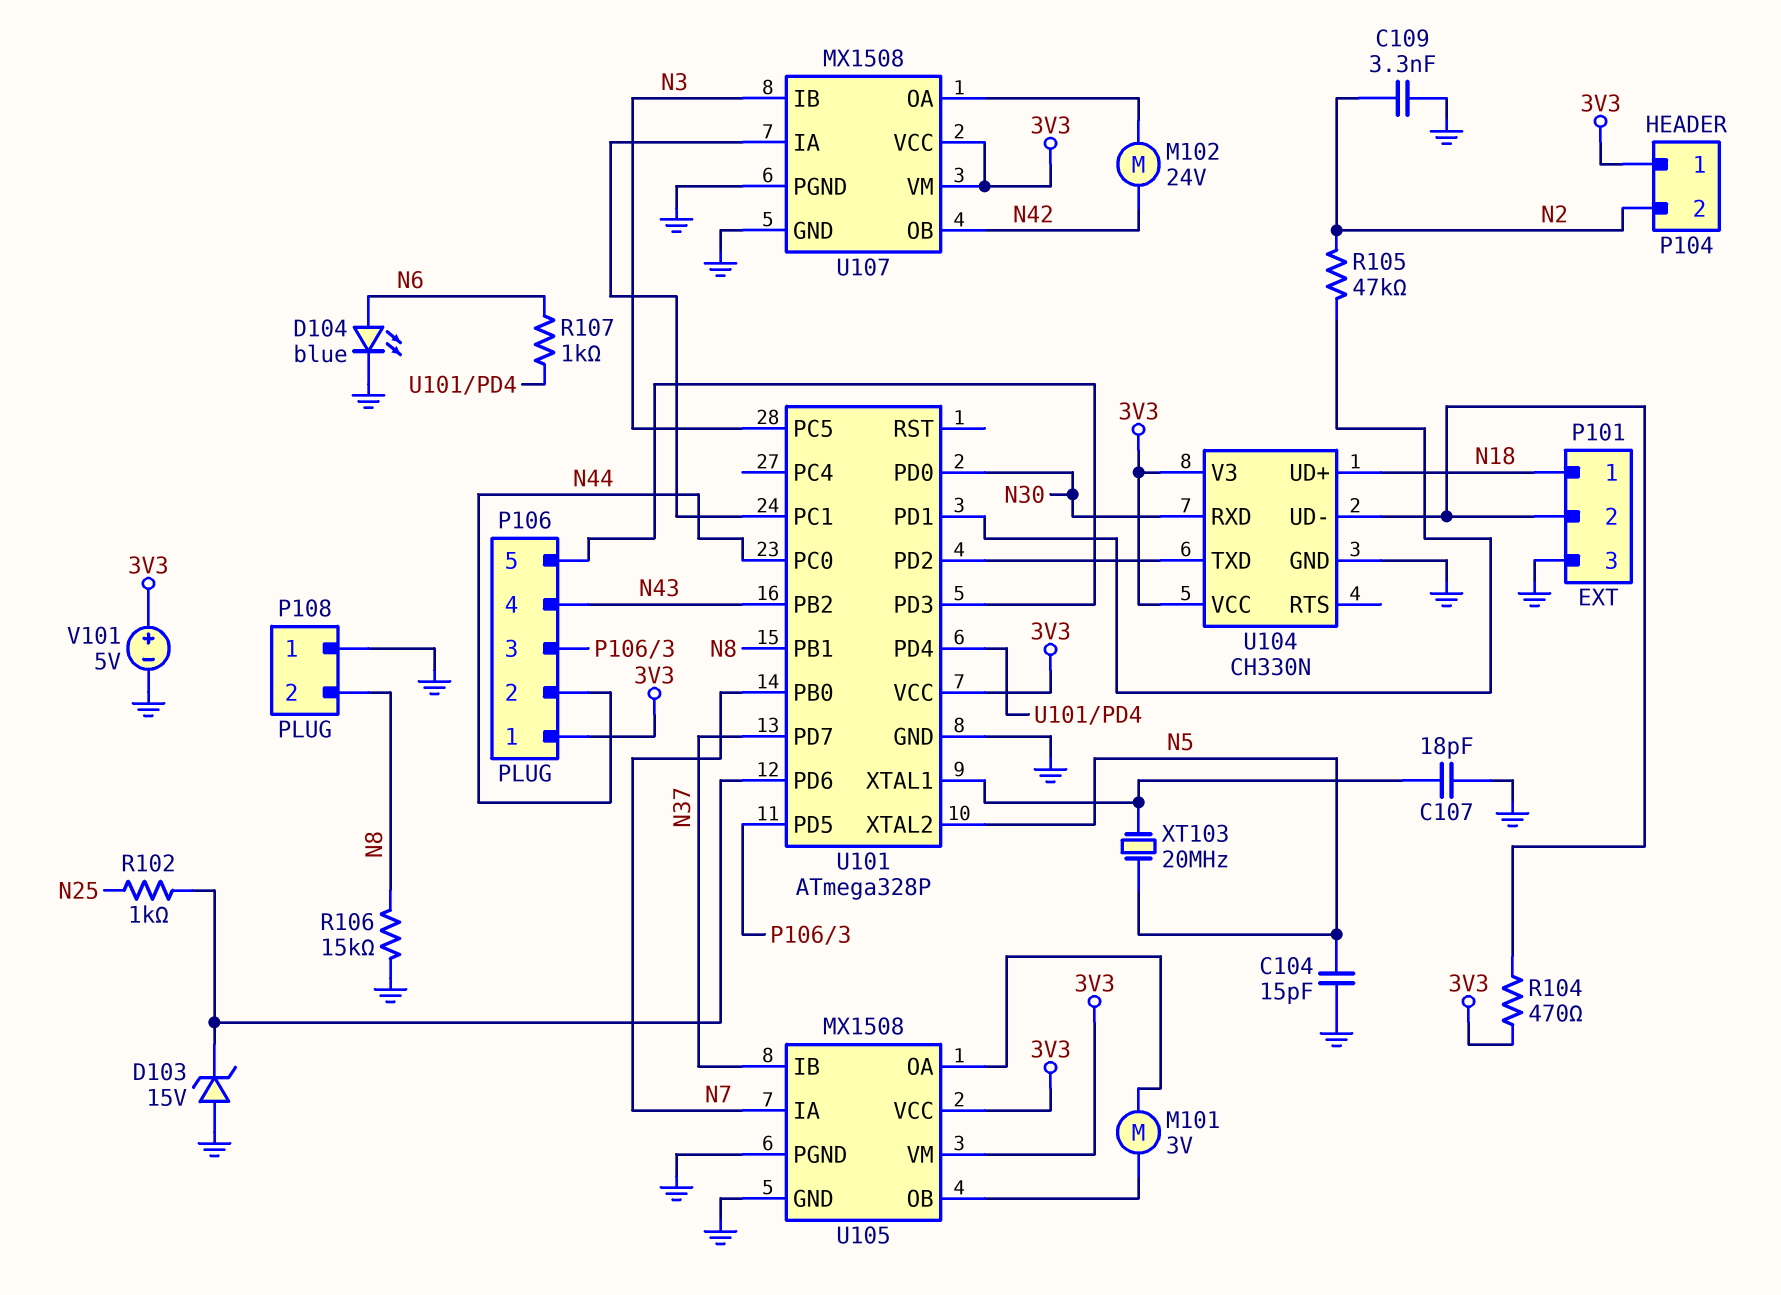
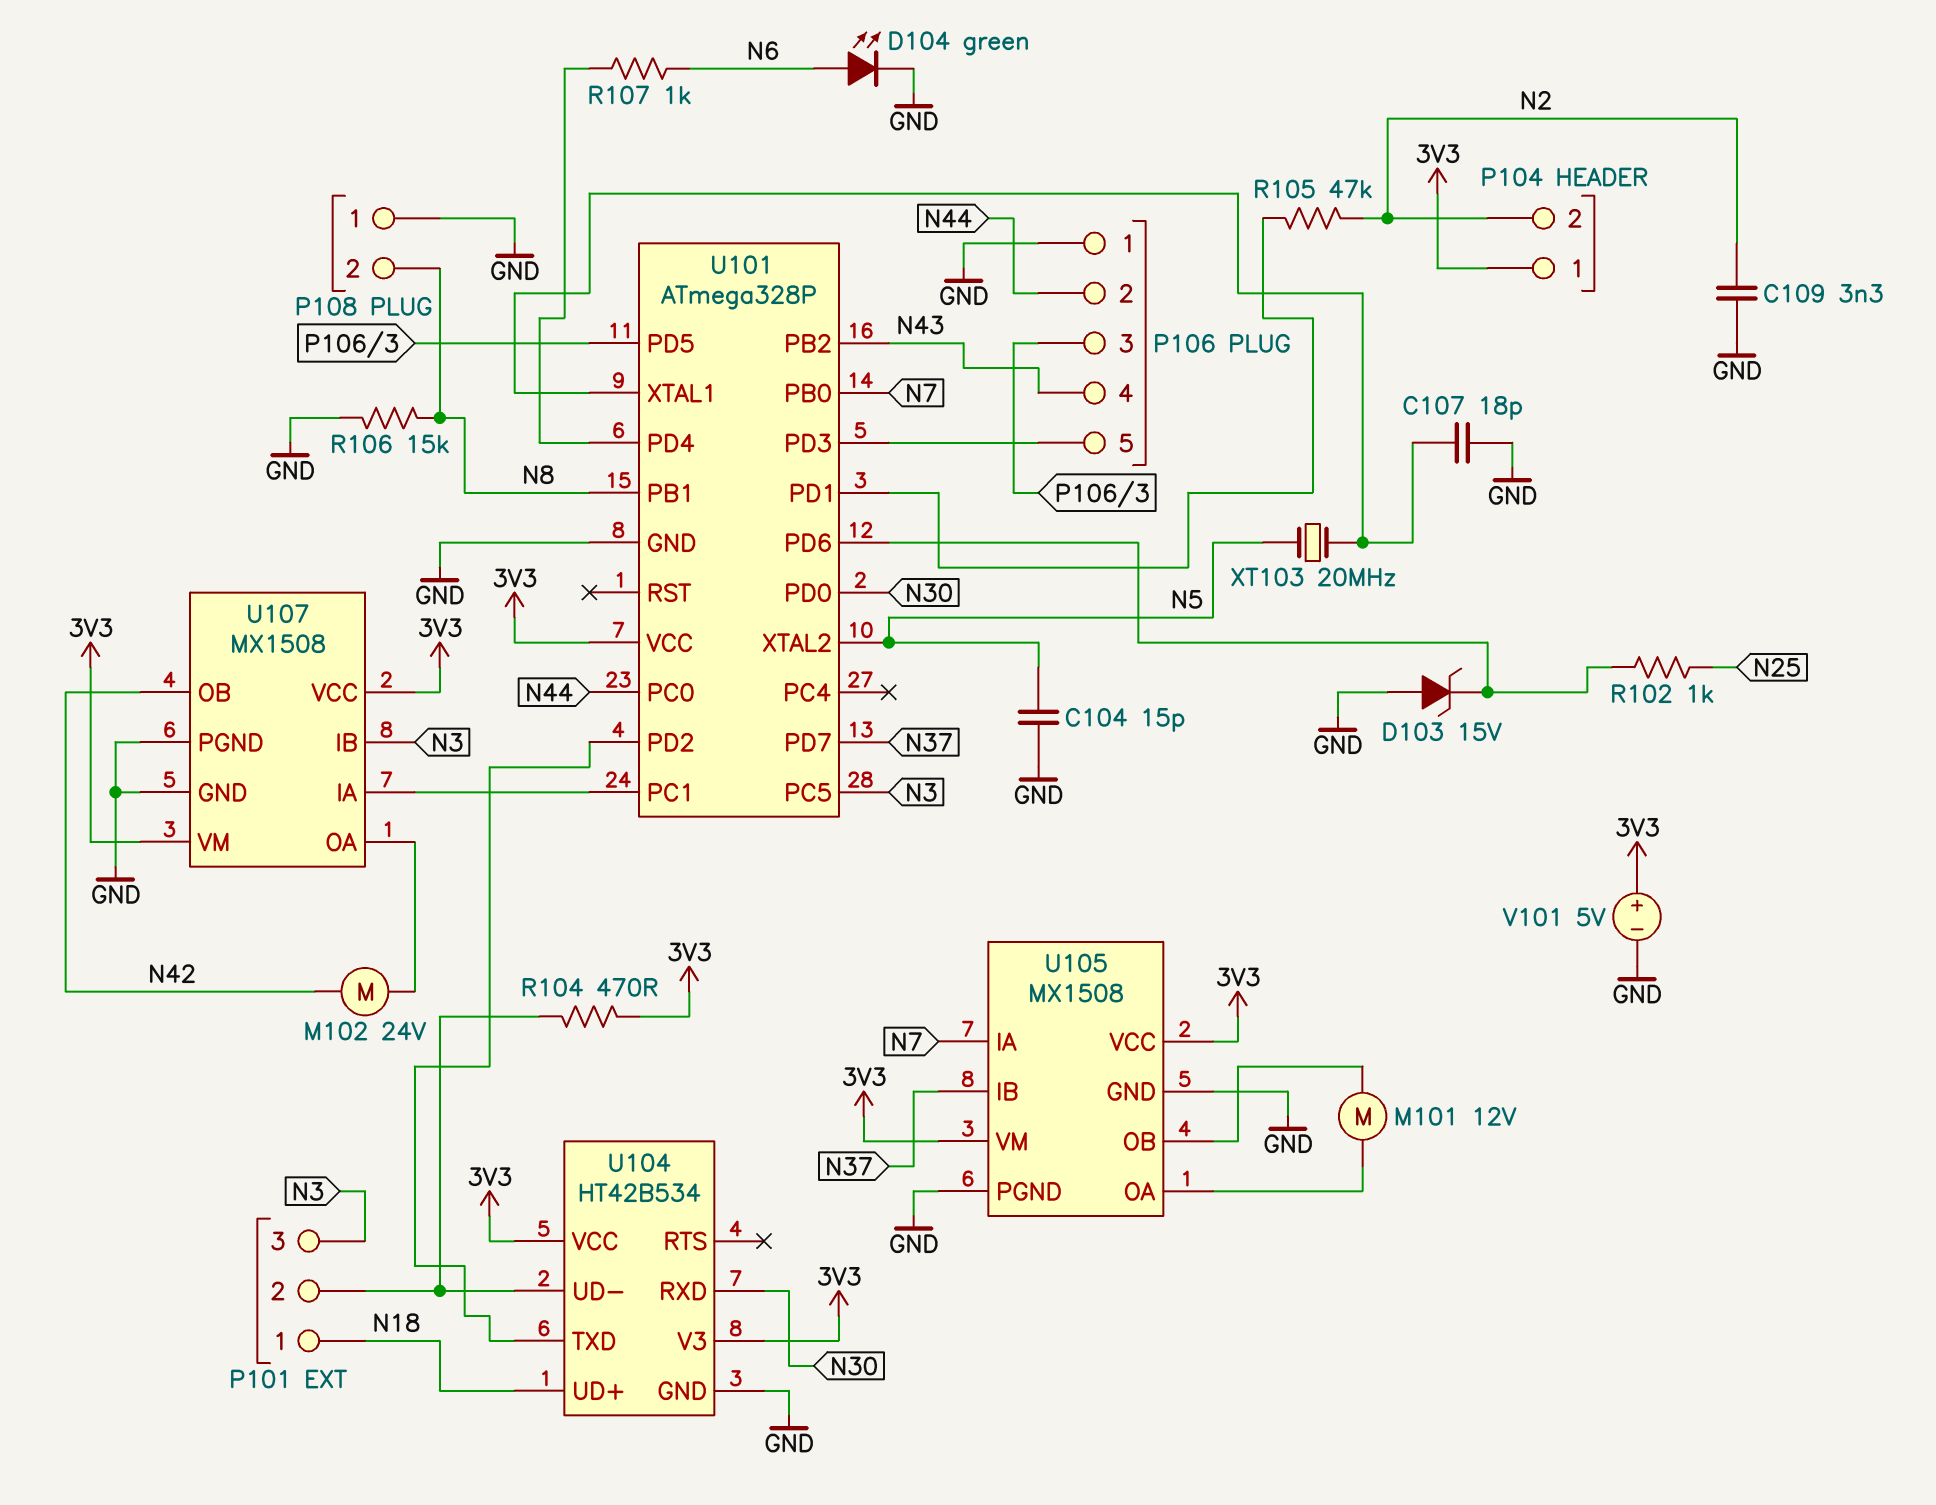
D104: LED blue (A N6, K GND) -> LED green (A N6, K GND)
M101: motor 3V (U105/OA, U105/OB) -> motor 12V (U105/OA, U105/OB)
P101 pin 3: GND -> N3
P106 pin 1: 3V3 -> GND
U104: CH330N -> HT42B534

